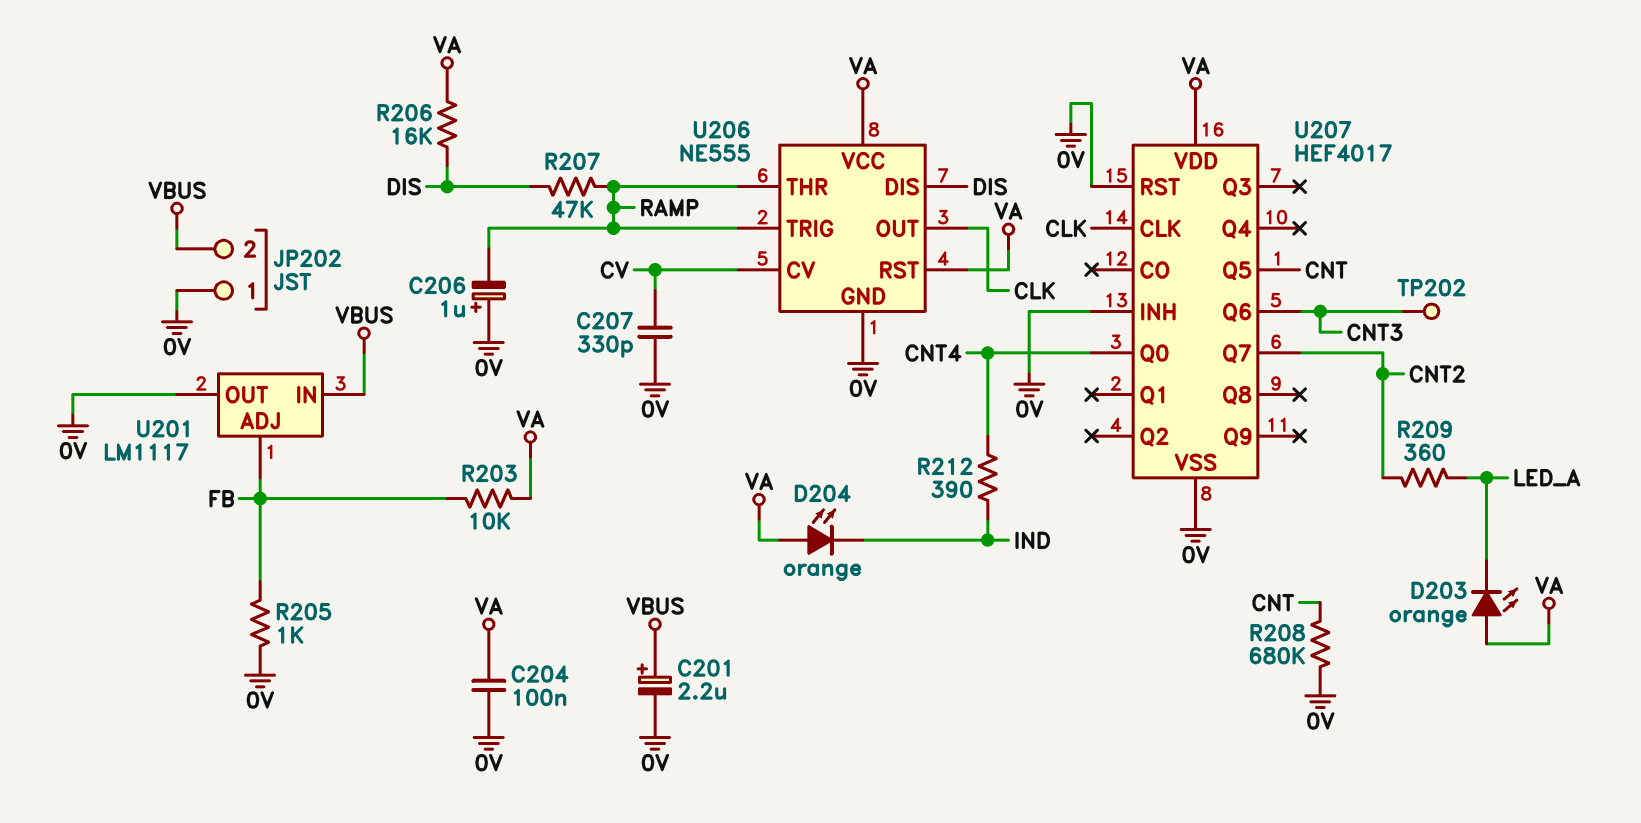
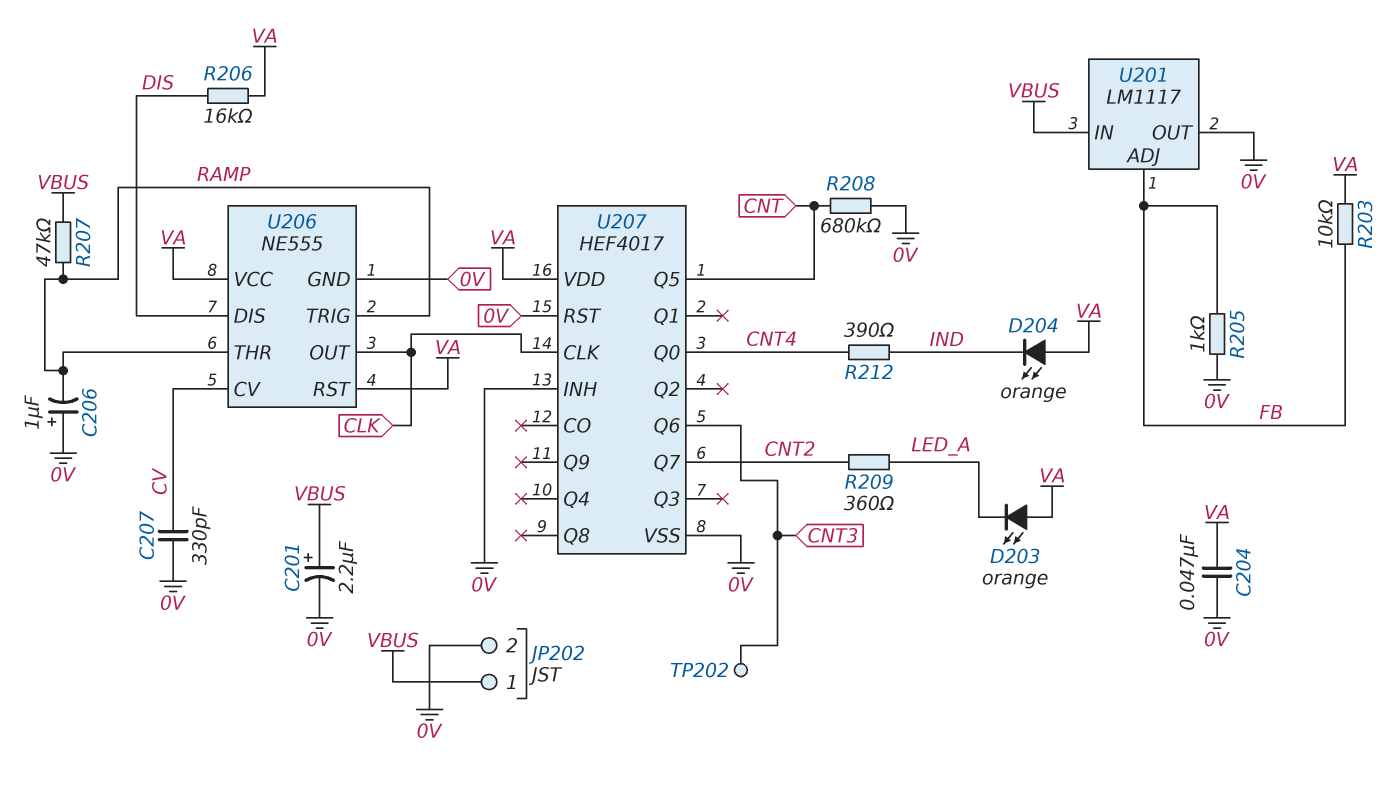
C204: 100nF (0V, VA) -> 47nF (0V, VA)
JP202 pin 1: 0V -> VBUS
JP202 pin 2: VBUS -> 0V
R207: 47k (DIS, RAMP) -> 47k (RAMP, VBUS)

